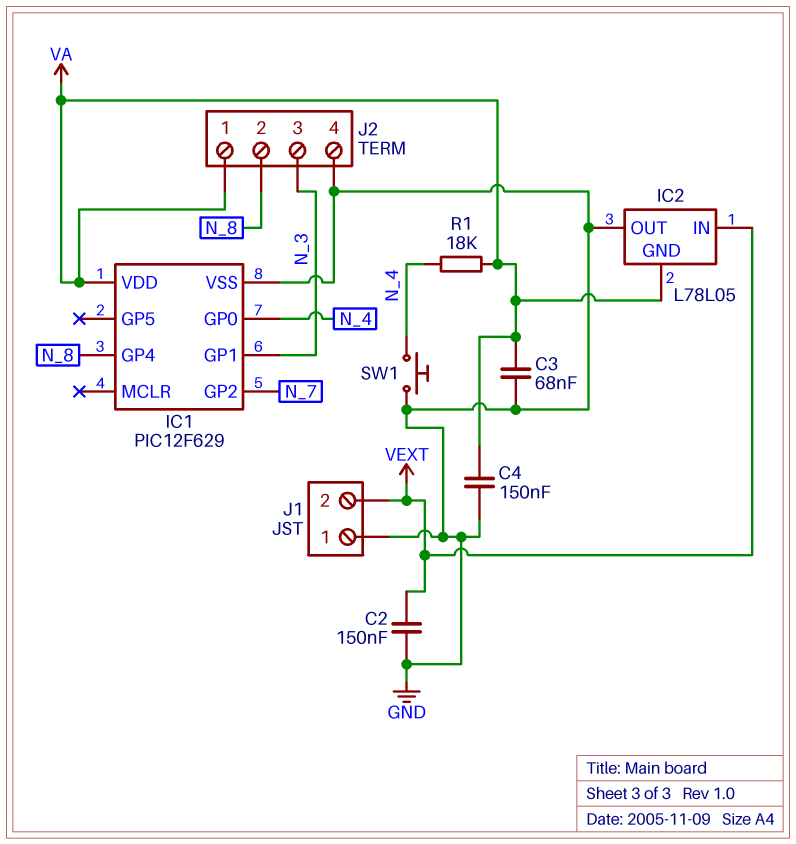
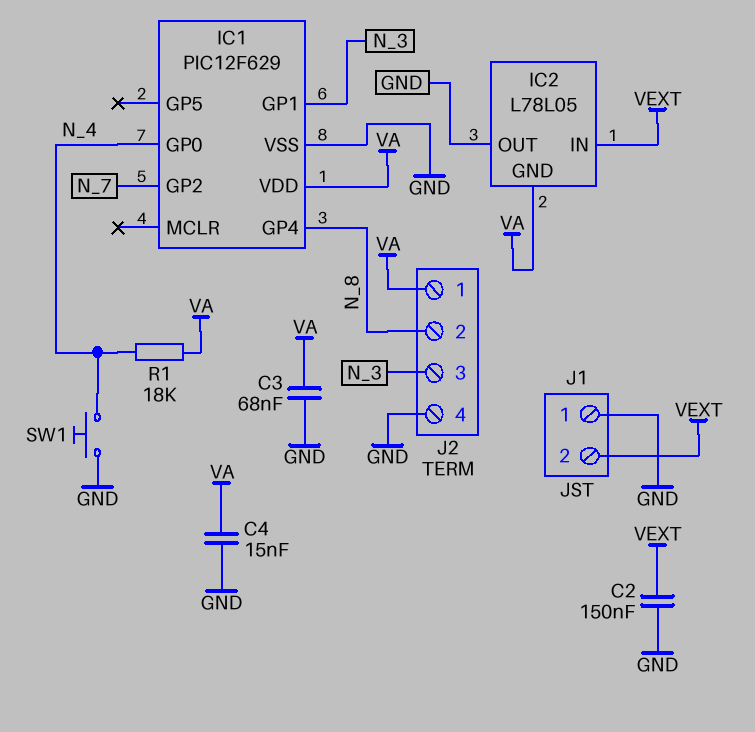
C4: 150nF (GND, VA) -> 15nF (GND, VA)

